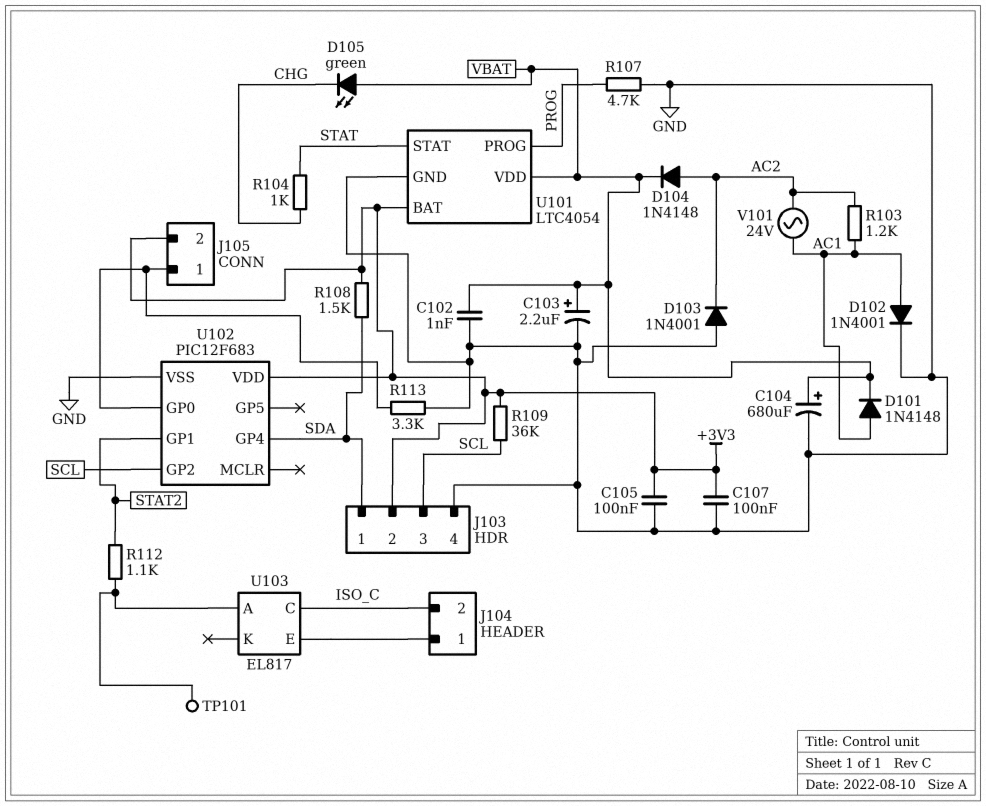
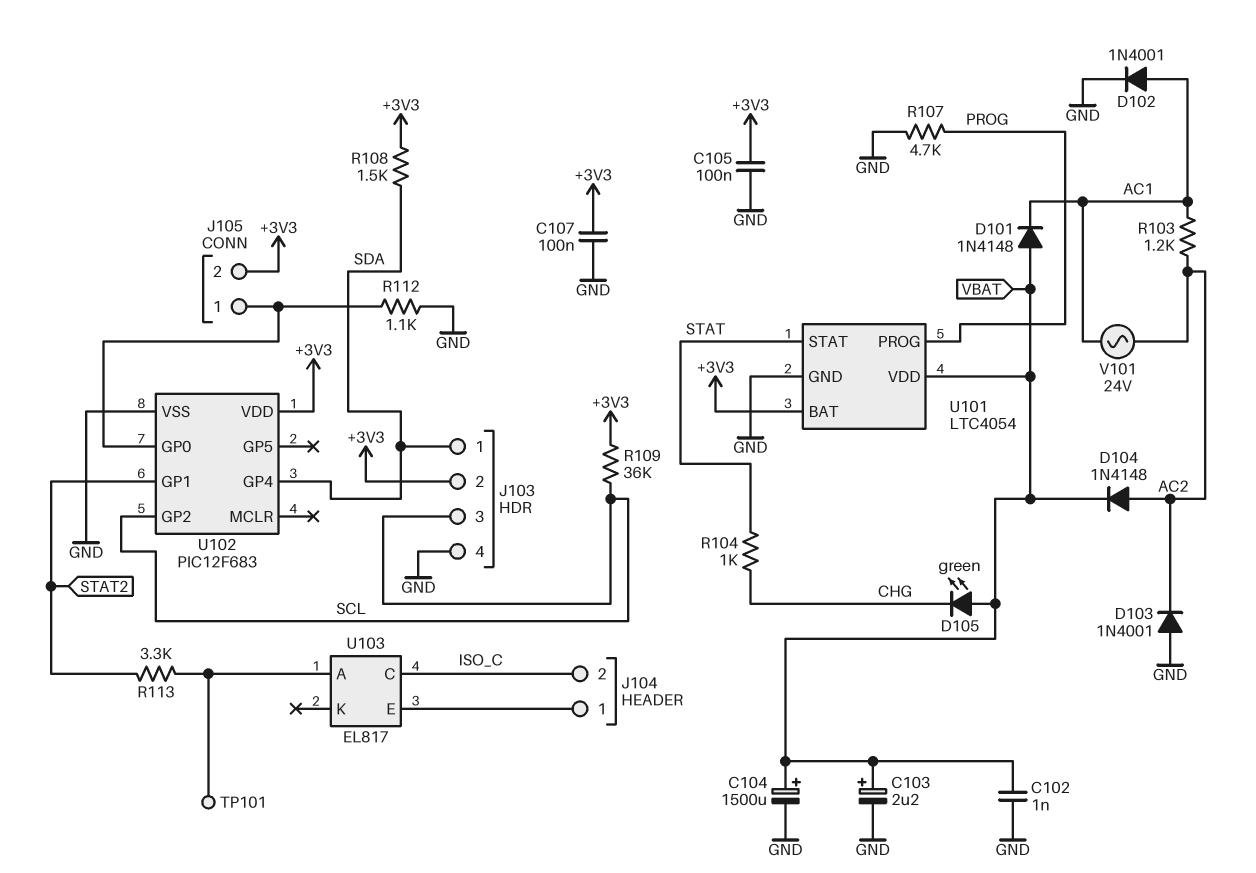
C104: 680uF (plus VBAT, minus GND) -> 1500uF (plus VBAT, minus GND)
D101: diode 1N4148 (A AC1, K VBAT) -> diode 1N4148 (A VBAT, K AC1)
R112: 1.1k (STAT2, U103/A) -> 1.1k (GND, J105/1)
R113: 3.3k (GND, J105/1) -> 3.3k (STAT2, U103/A)

